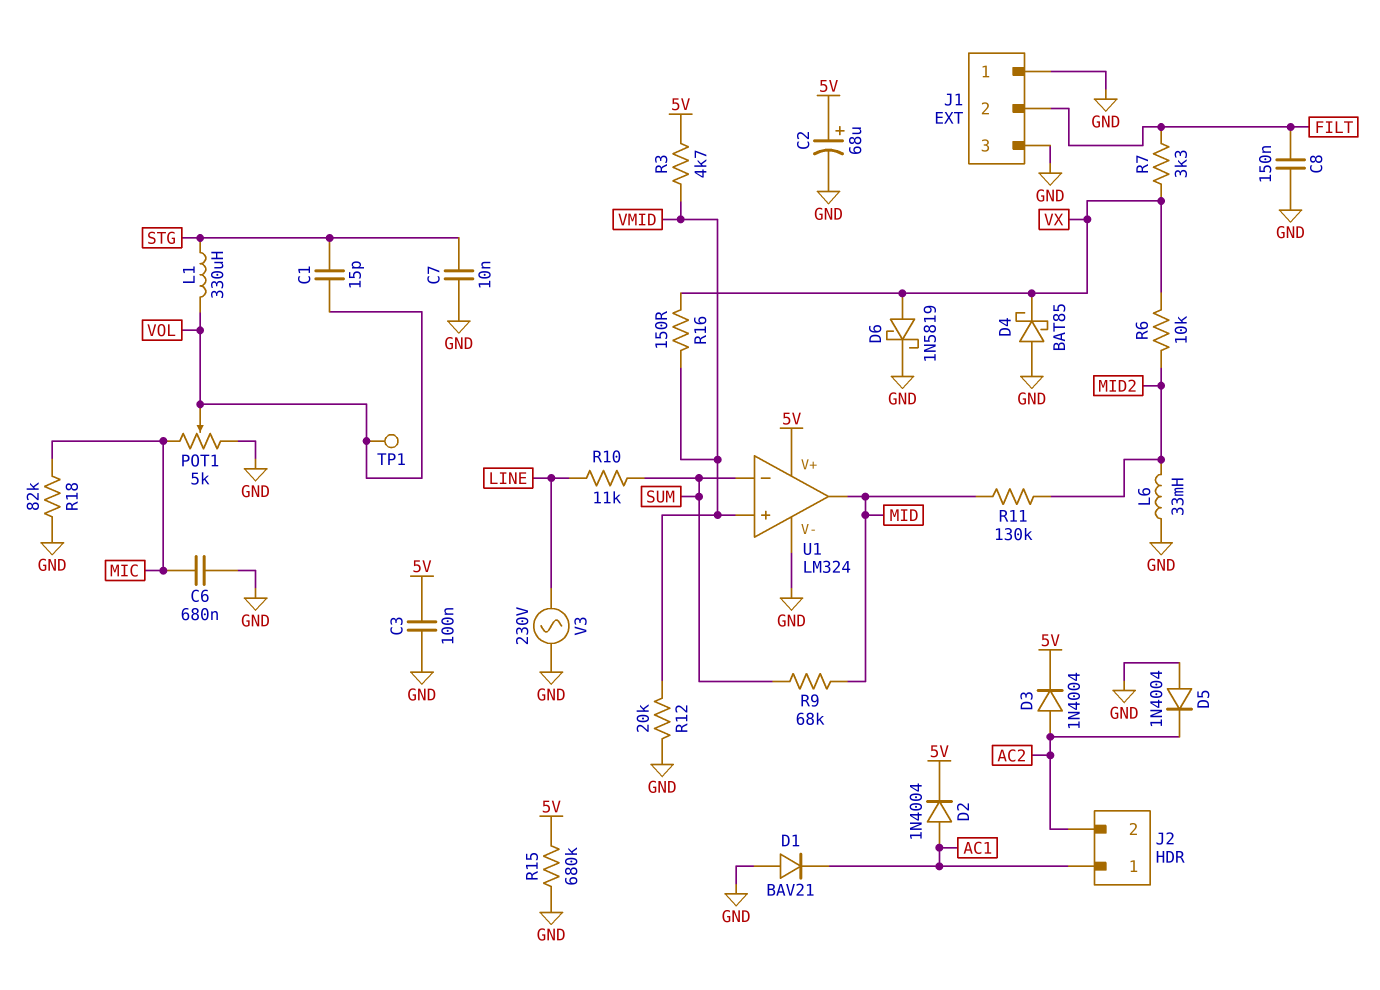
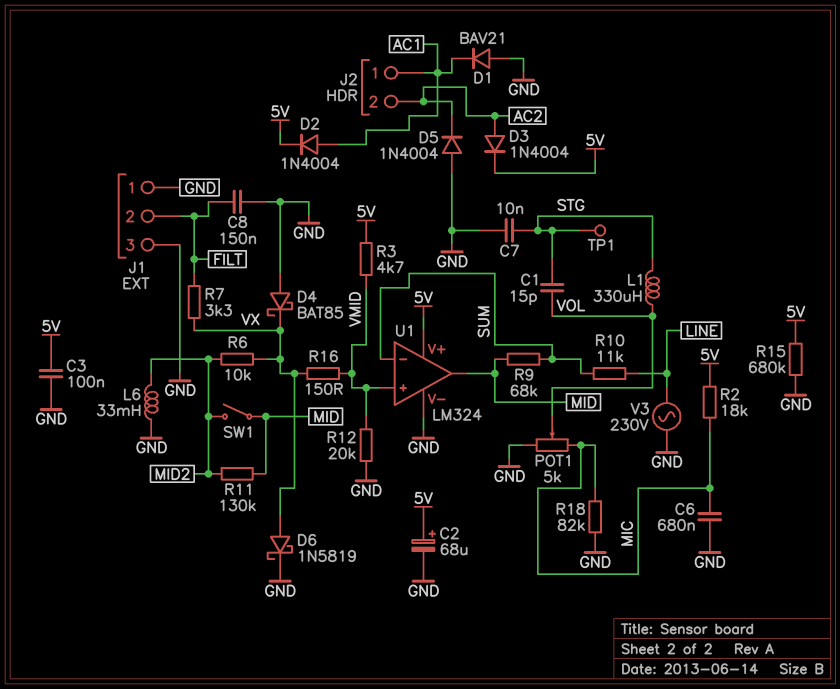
R2: none -> 18k (5V, MIC)
SW1: none -> switch (MID, MID2)
TP1: test point (VOL) -> test point (STG)

